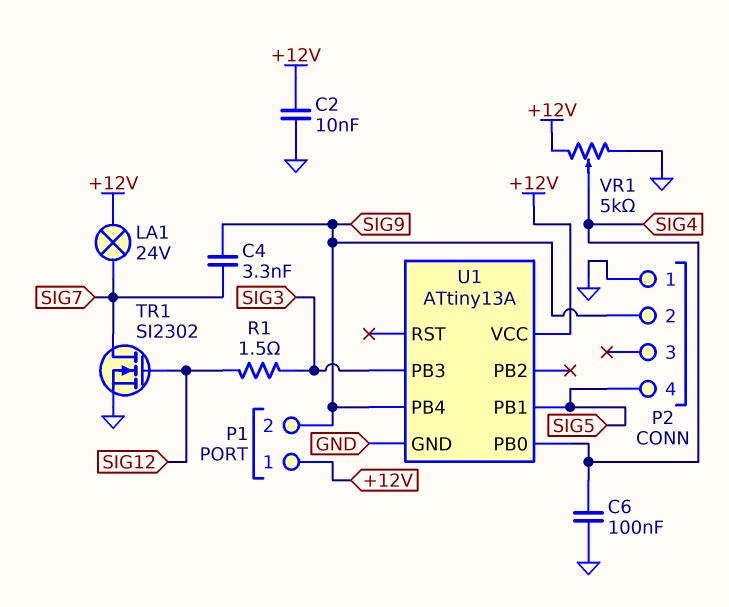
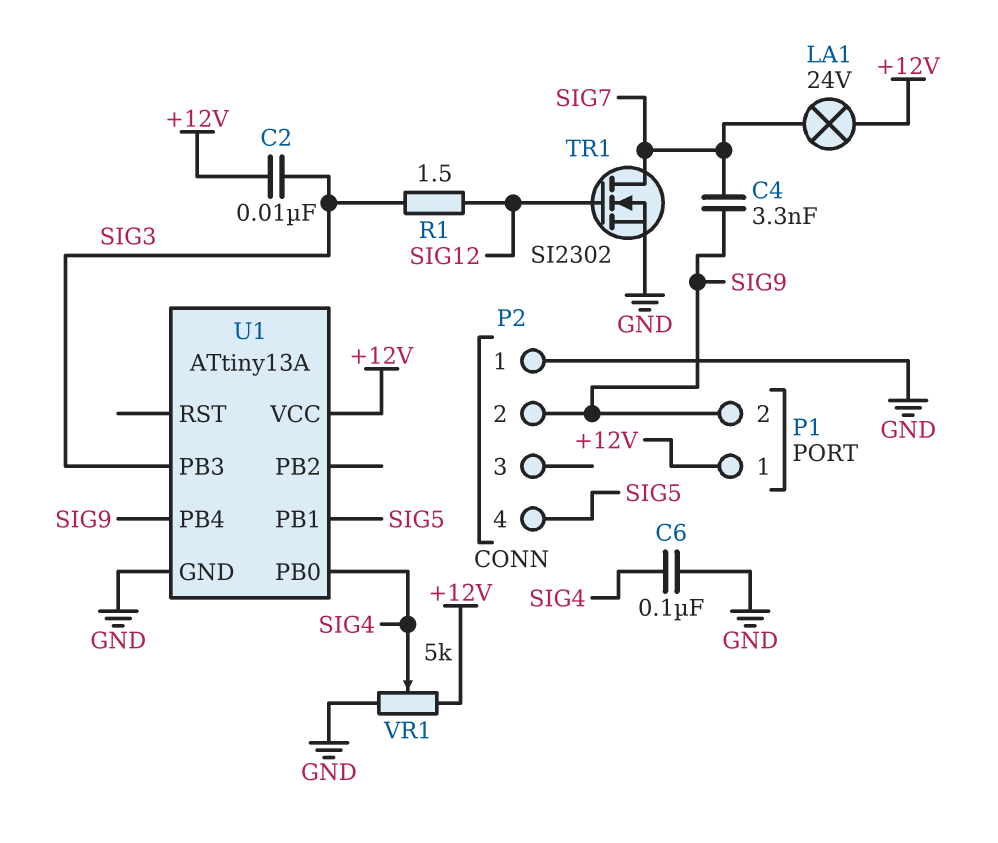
C2: 10nF (+12V, GND) -> 10nF (+12V, SIG3)

